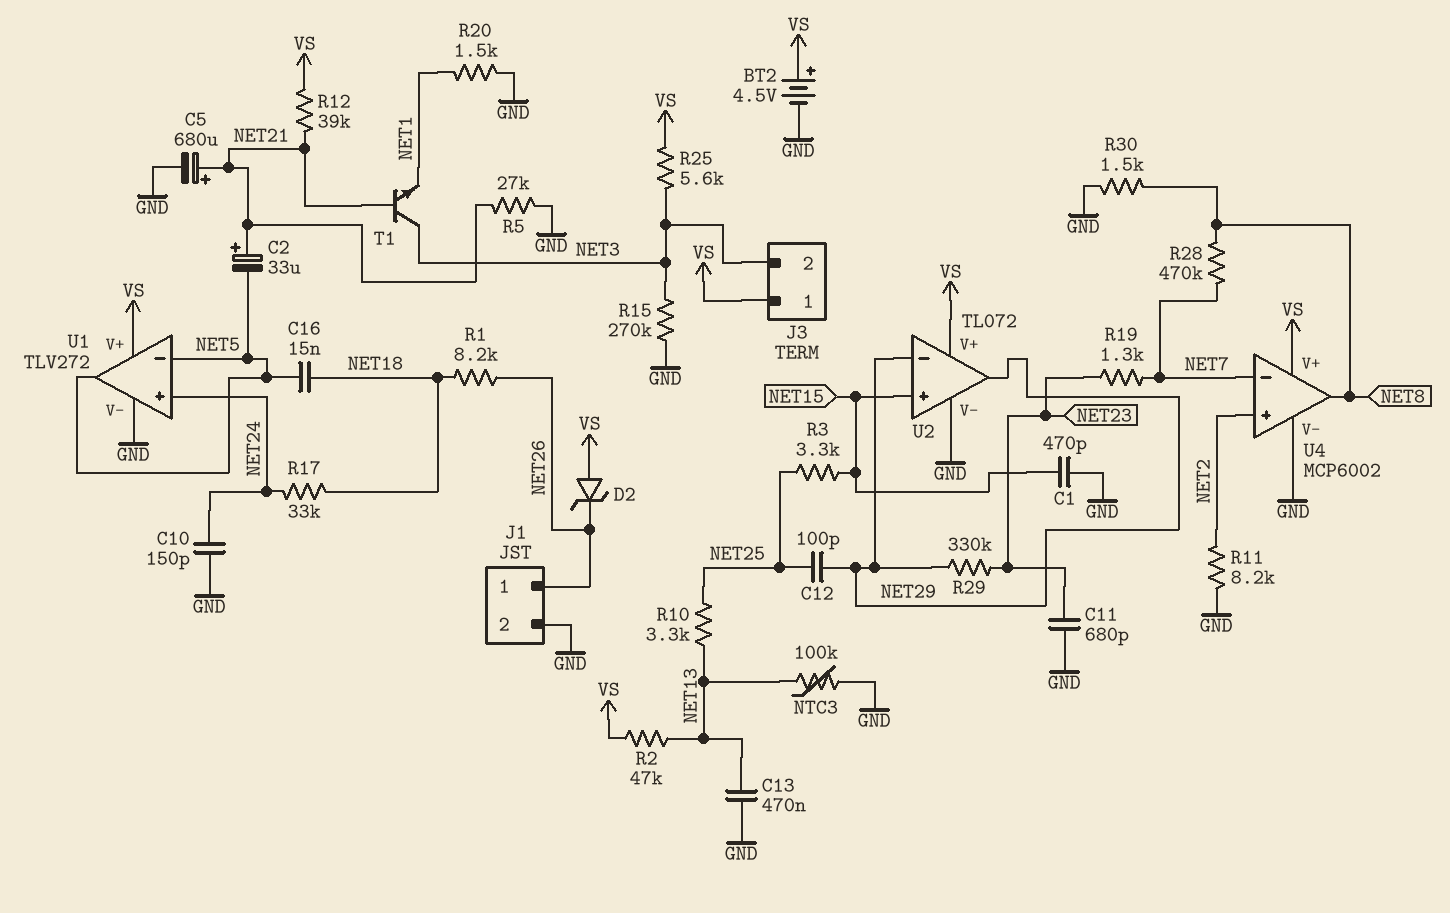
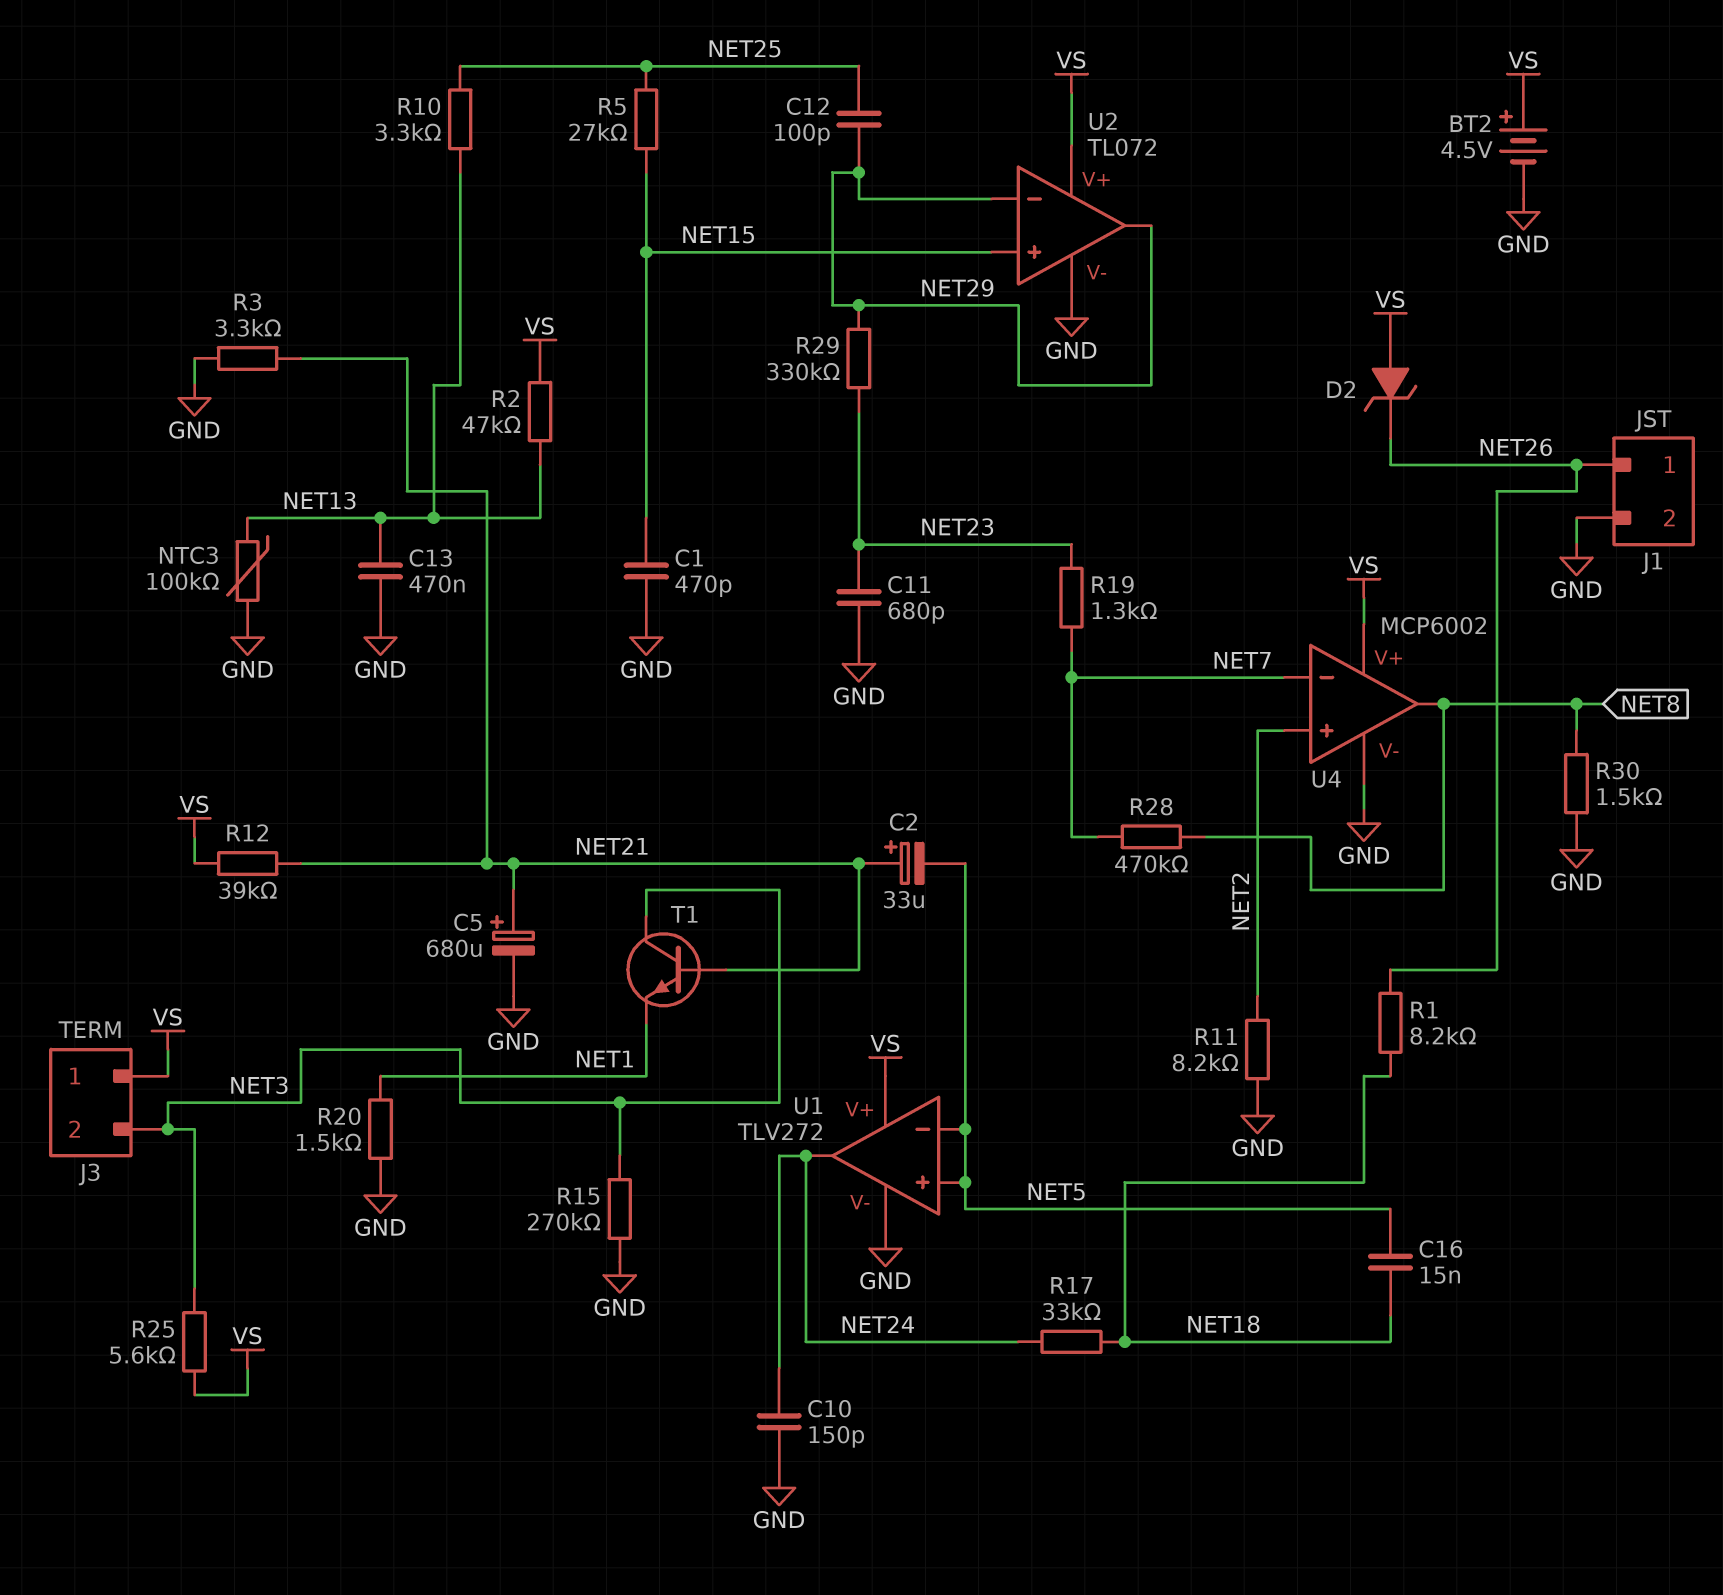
R3: 3.3k (NET15, NET25) -> 3.3k (GND, NET21)
R5: 27k (GND, NET21) -> 27k (NET15, NET25)
U1 pin in+: NET24 -> NET5
U1 pin out: NET5 -> NET24

